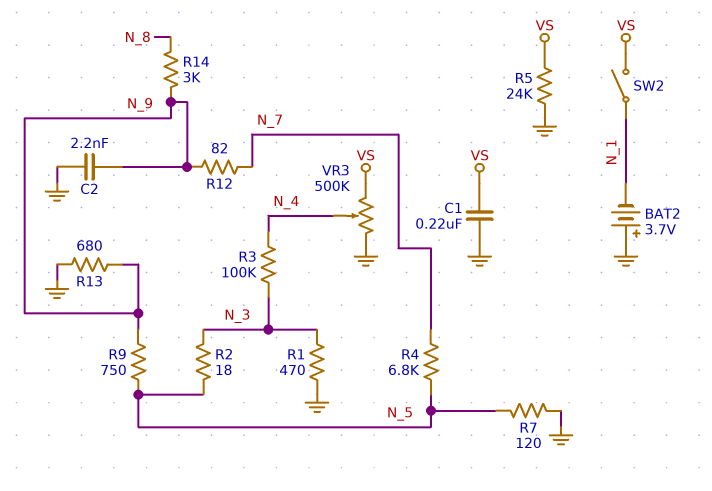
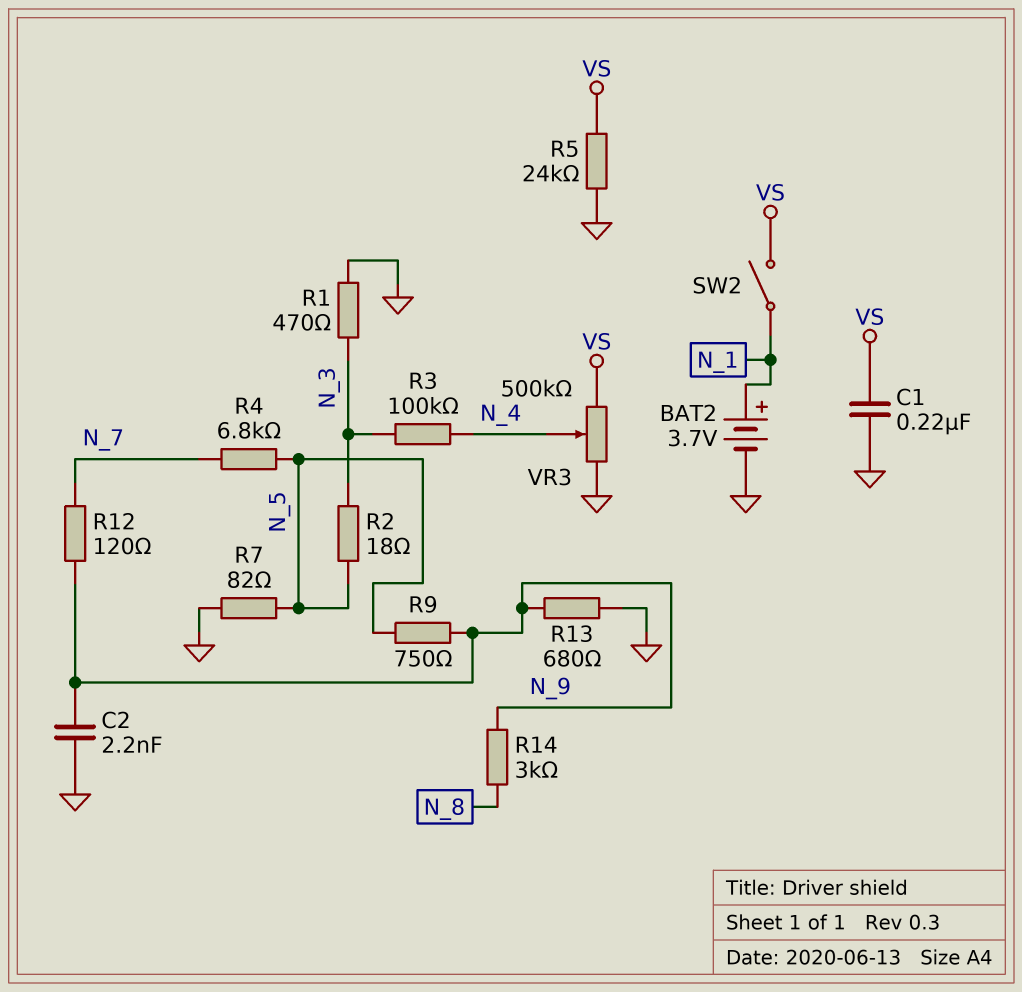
BAT2: 3.7V (plus GND, minus N_1) -> 3.7V (plus N_1, minus GND)
R7: 120 (GND, N_5) -> 82 (GND, N_5)
R12: 82 (N_7, N_9) -> 120 (N_7, N_9)

